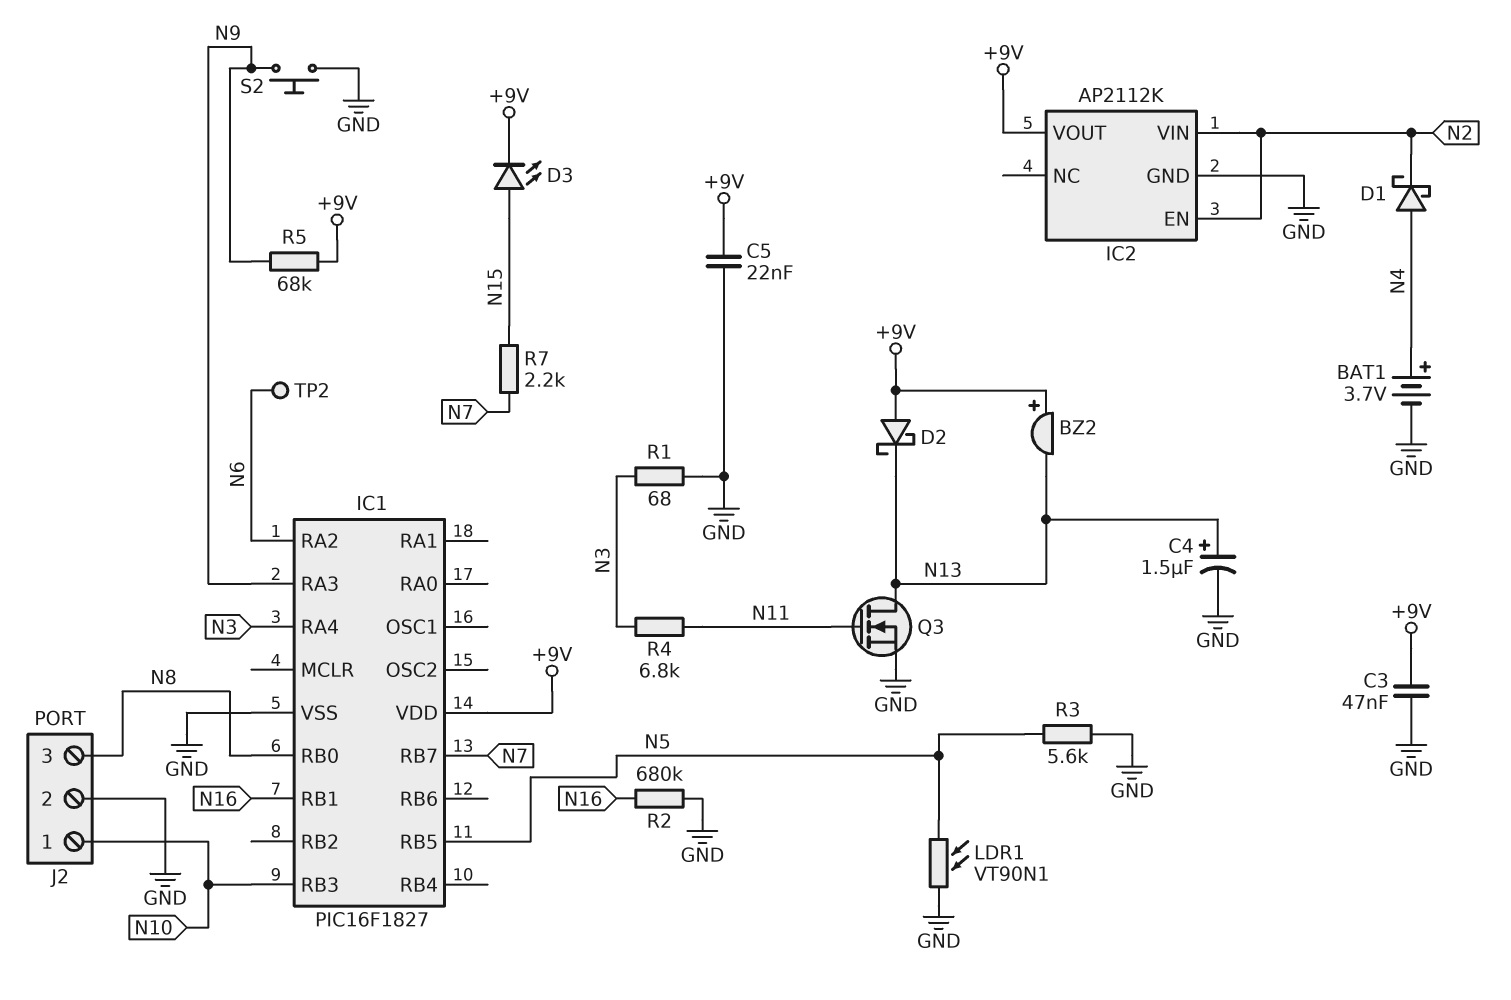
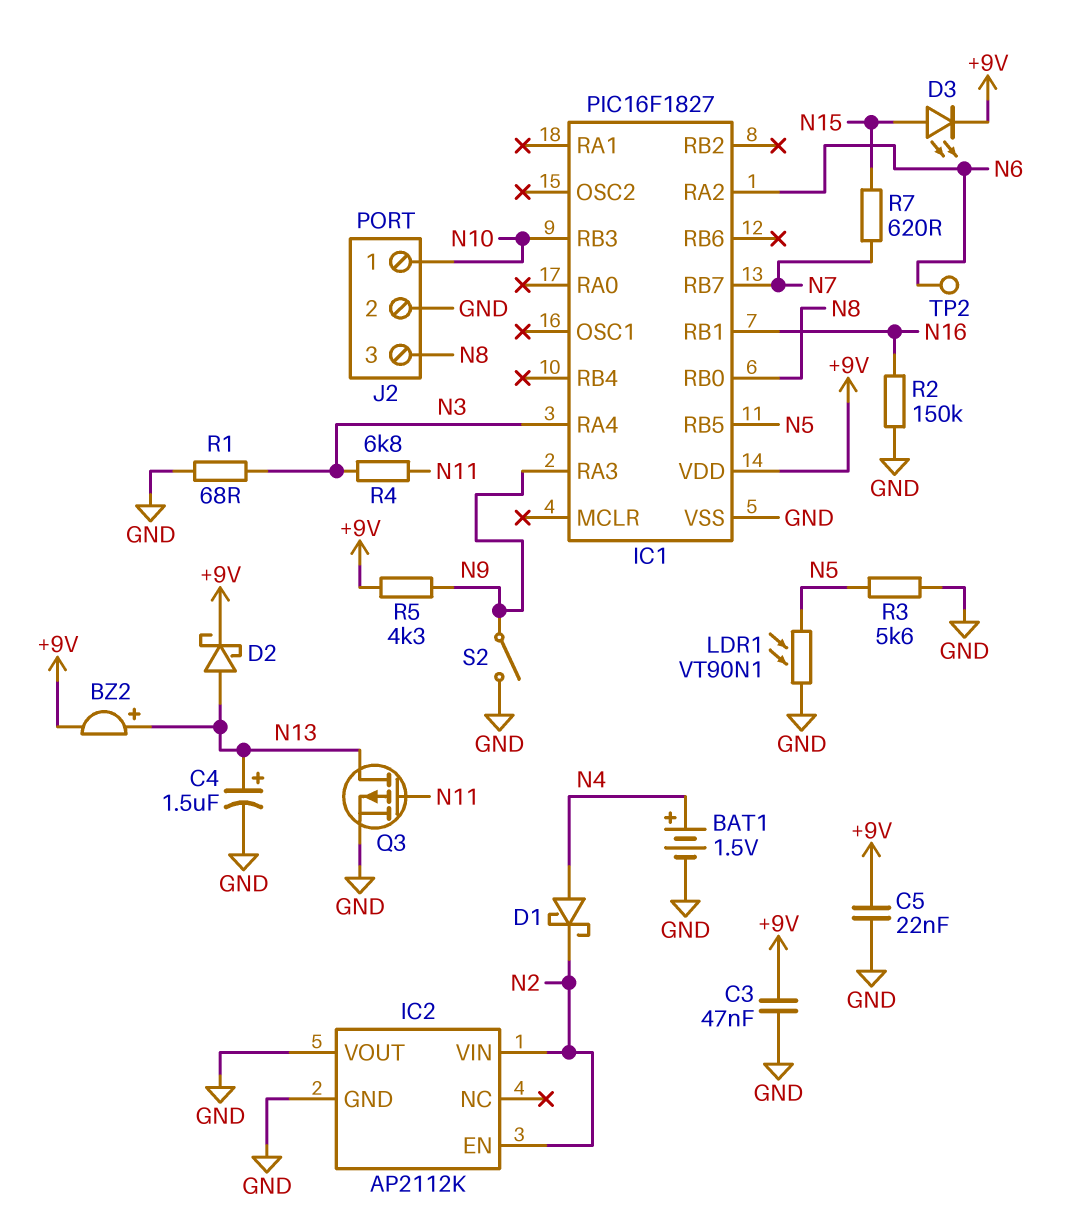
BAT1: 3.7V (plus N4, minus GND) -> 1.5V (plus N4, minus GND)
BZ2: buzzer (plus +9V, minus N13) -> buzzer (plus N13, minus +9V)
D2: schottky (A +9V, K N13) -> schottky (A N13, K +9V)
IC2 pin VOUT: +9V -> GND
Q3: NMOS (G N11, D N13, S GND) -> PMOS (G N11, D N13, S GND)
R2: 680k (GND, N16) -> 150k (GND, N16)
R5: 68k (+9V, N9) -> 4.3k (+9V, N9)
R7: 2.2k (N7, N15) -> 620 (N7, N15)
S2: button (GND, N9) -> switch (GND, N9)

